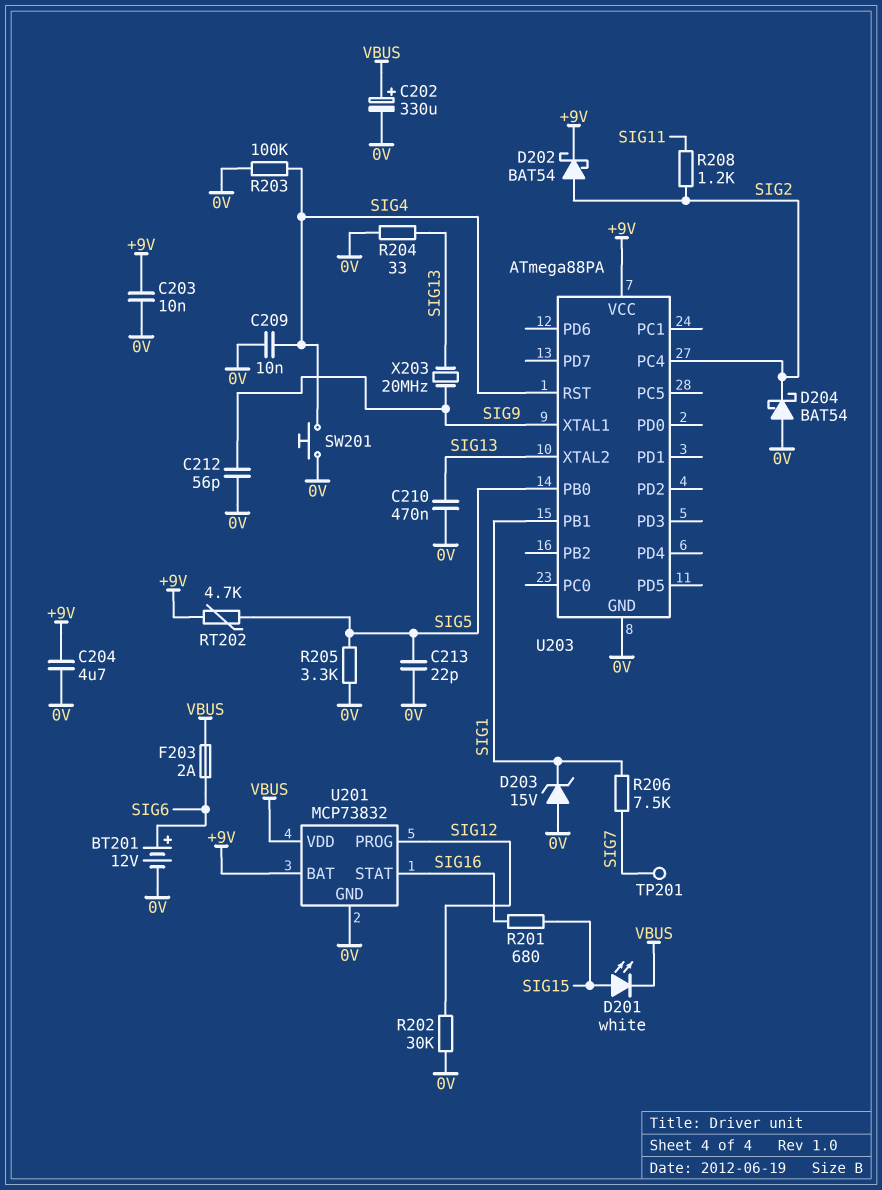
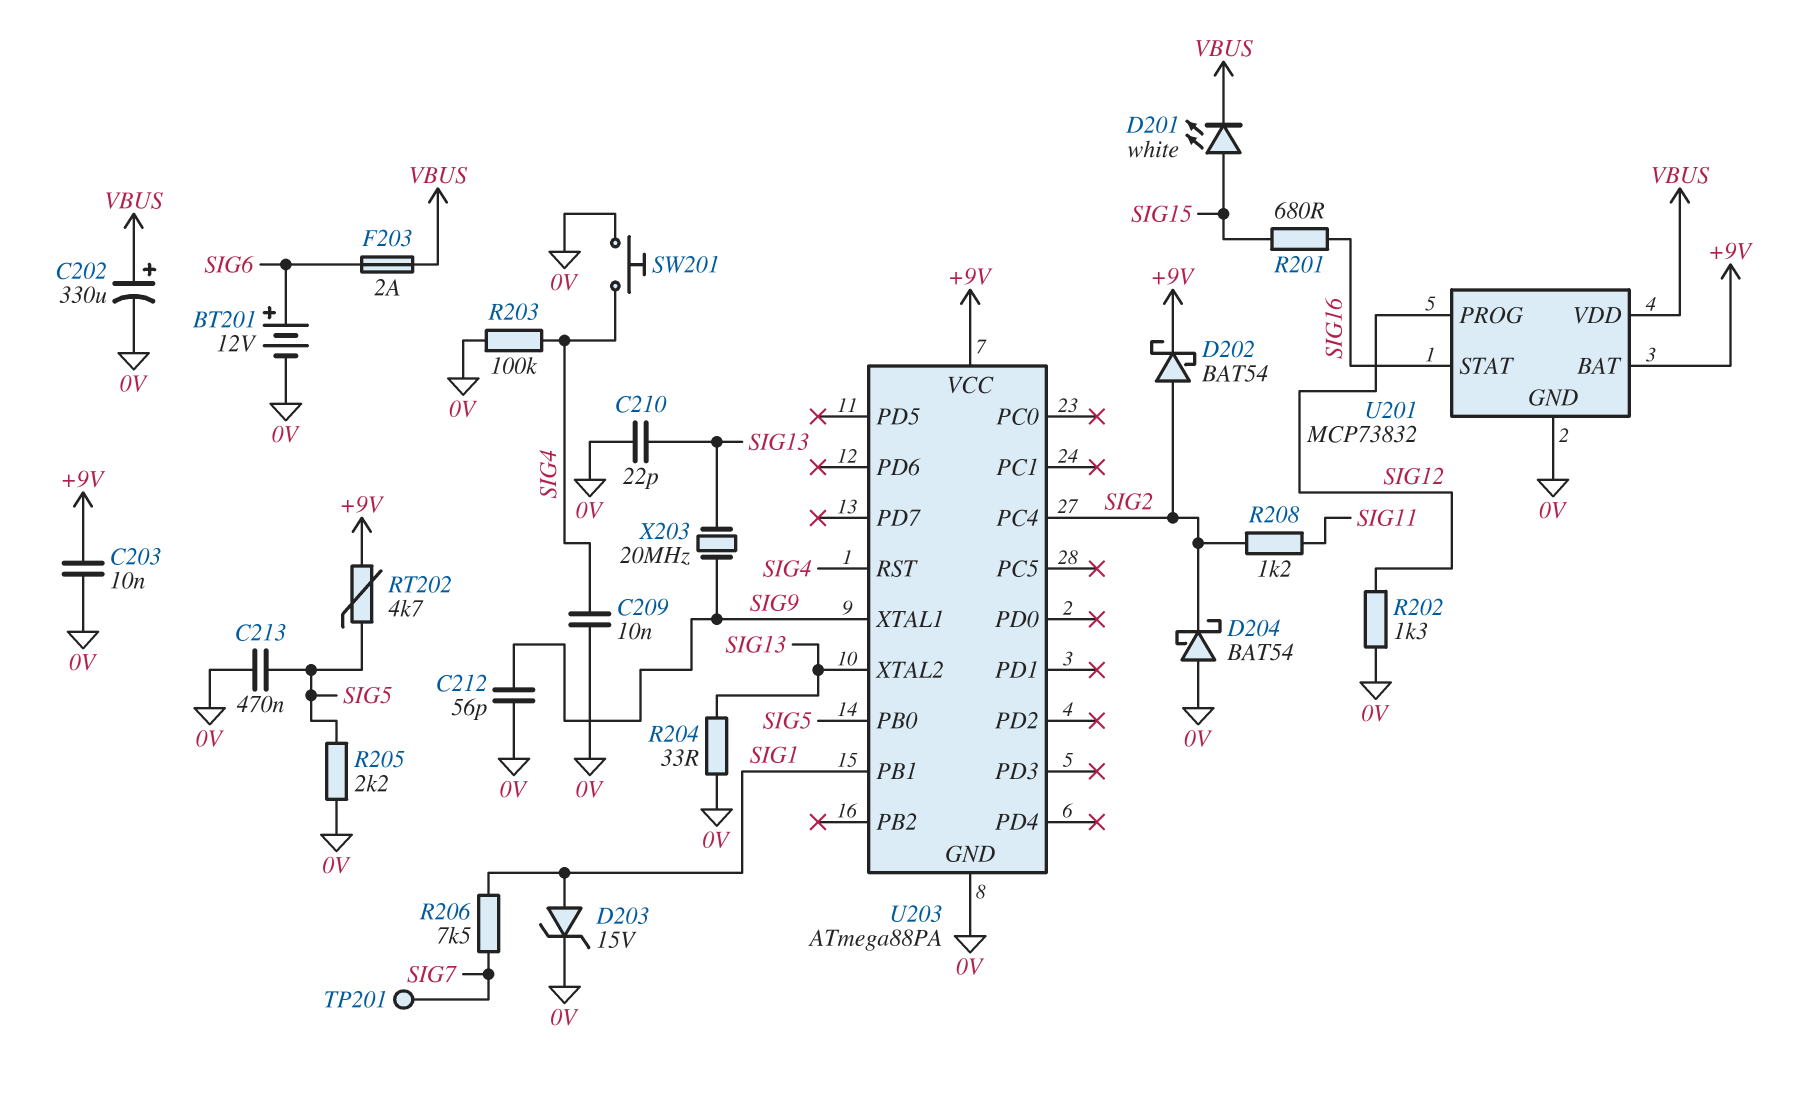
C204: 4.7uF (+9V, 0V) -> none
C210: 470nF (0V, SIG13) -> 22pF (0V, SIG13)
C213: 22pF (0V, SIG5) -> 470nF (0V, SIG5)
D203: zener 15V (A 0V, K SIG1) -> zener 15V (A SIG1, K 0V)
R202: 30k (0V, SIG12) -> 1.3k (0V, SIG12)
R205: 3.3k (0V, SIG5) -> 2.2k (0V, SIG5)

